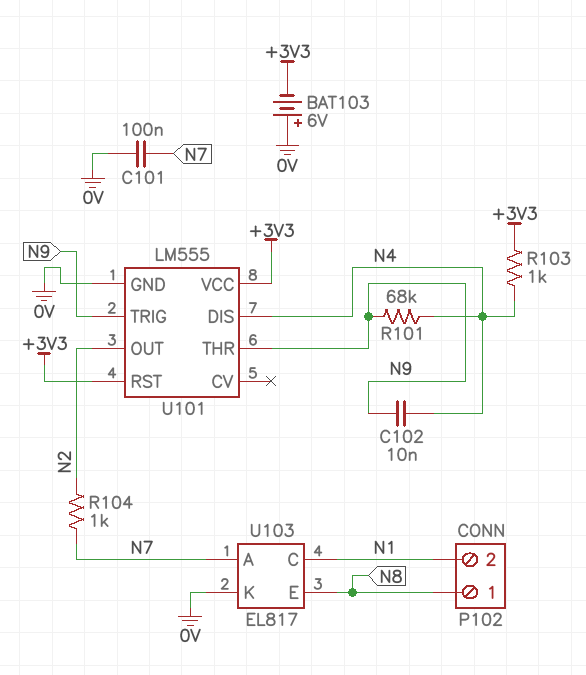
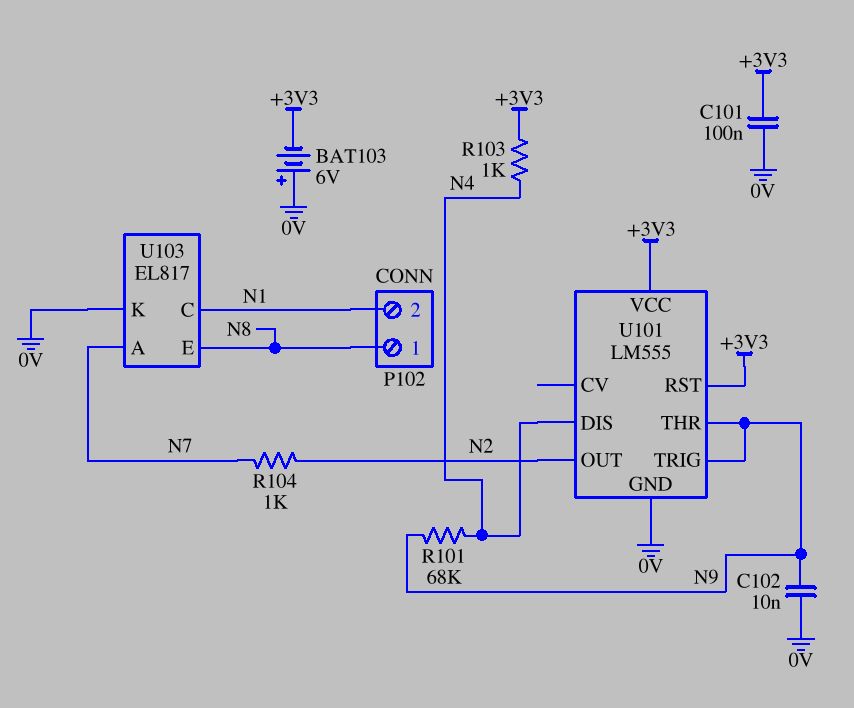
C101: 100nF (0V, N7) -> 100nF (+3V3, 0V)
C102: 10nF (N4, N9) -> 10nF (0V, N9)

